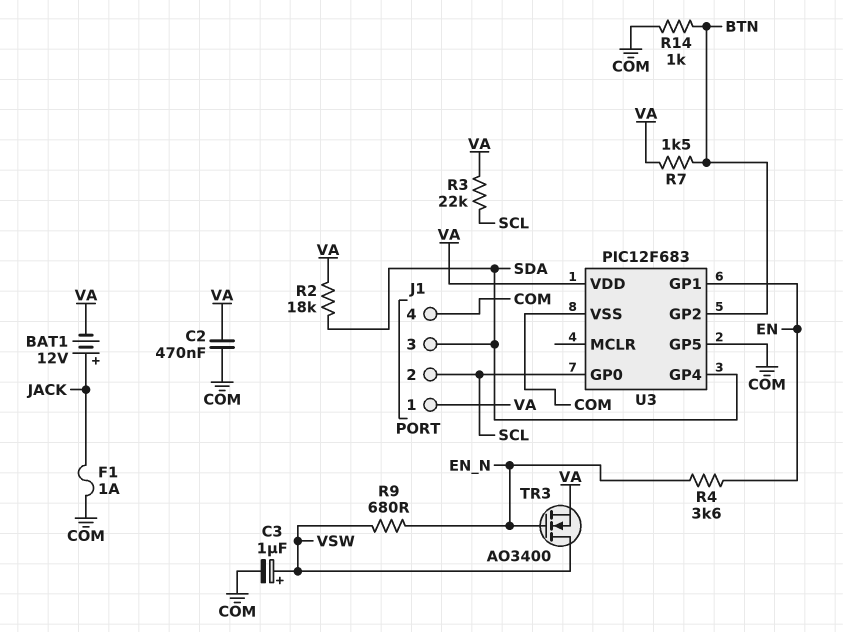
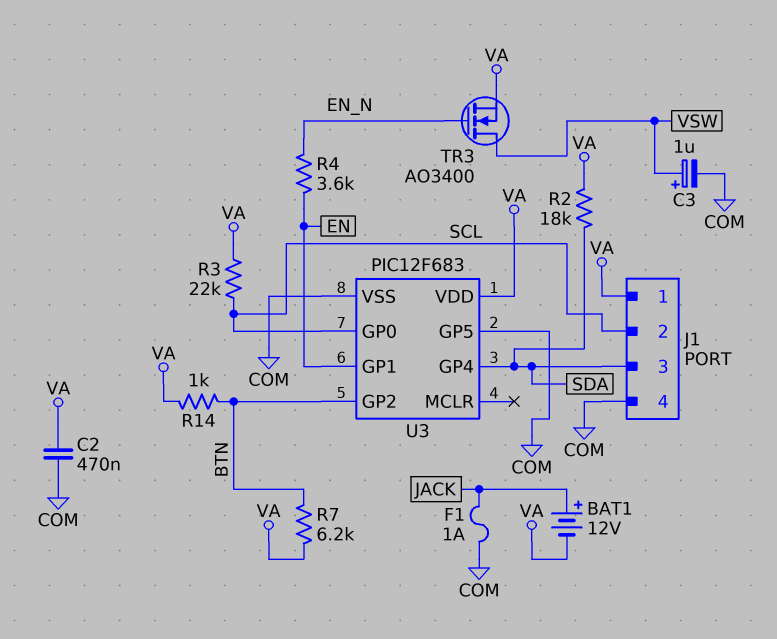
R7: 1.5k (BTN, VA) -> 6.2k (BTN, VA)
R9: 680 (EN_N, VSW) -> none
R14: 1k (BTN, COM) -> 1k (BTN, VA)

